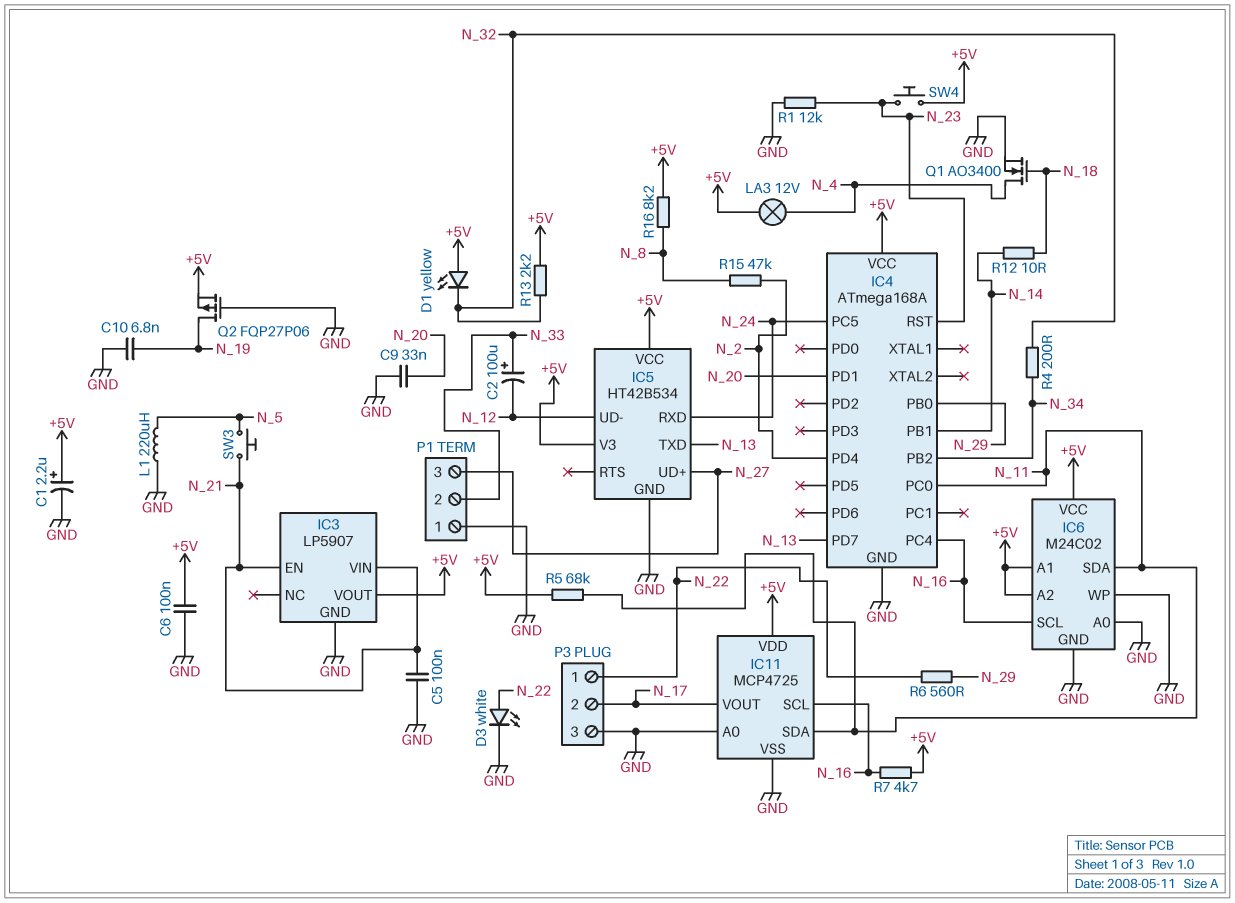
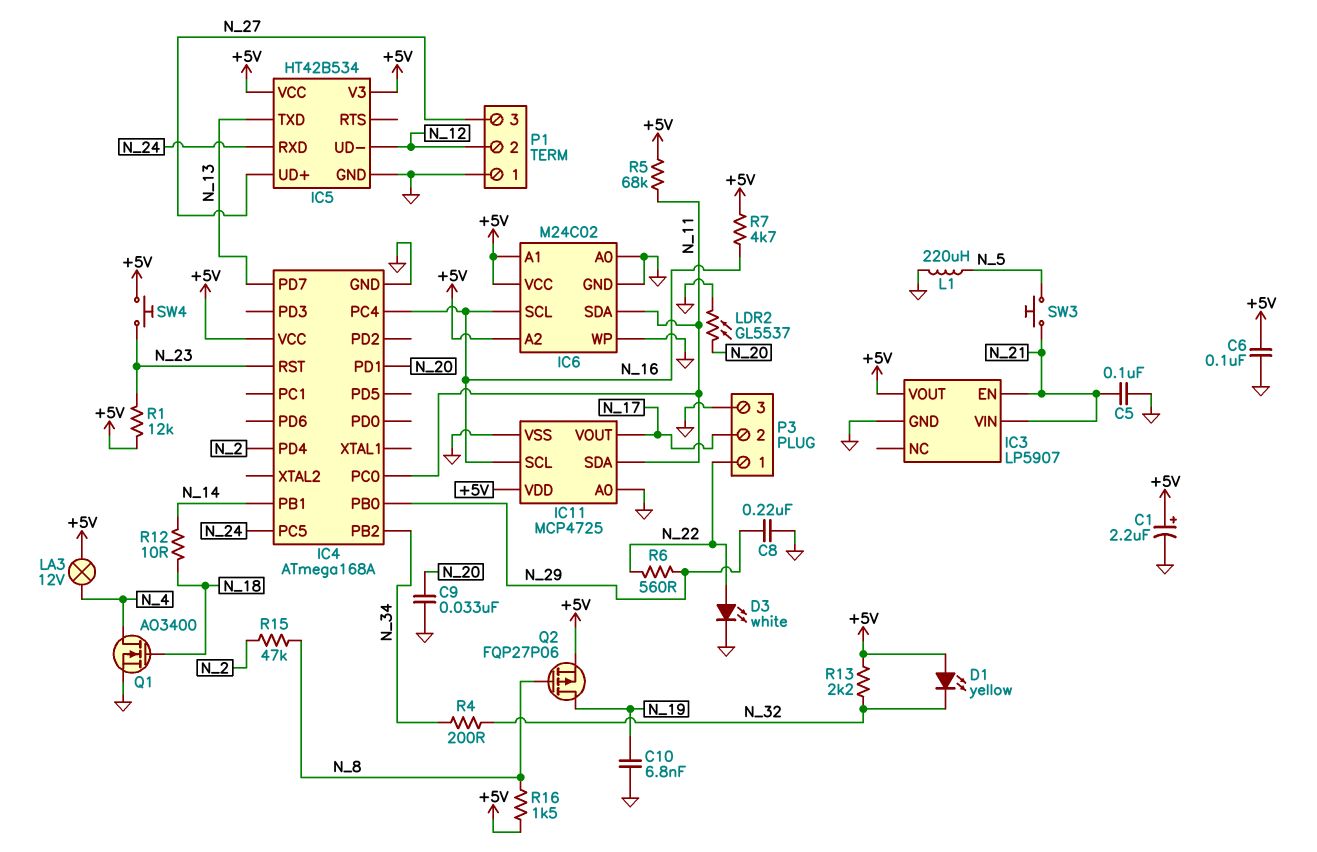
C2: 100uF (plus N_33, minus N_12) -> none
C8: none -> 220nF (GND, N_29)
LDR2: none -> GL5537 (GND, N_20)
P1 pin 2: N_33 -> N_12
Q2: PMOS FQP27P06 (G GND, D N_19, S +5V) -> PMOS FQP27P06 (G N_8, D N_19, S +5V)
R1: 12k (GND, N_23) -> 12k (+5V, N_23)
R16: 8.2k (+5V, N_8) -> 1.5k (+5V, N_8)

